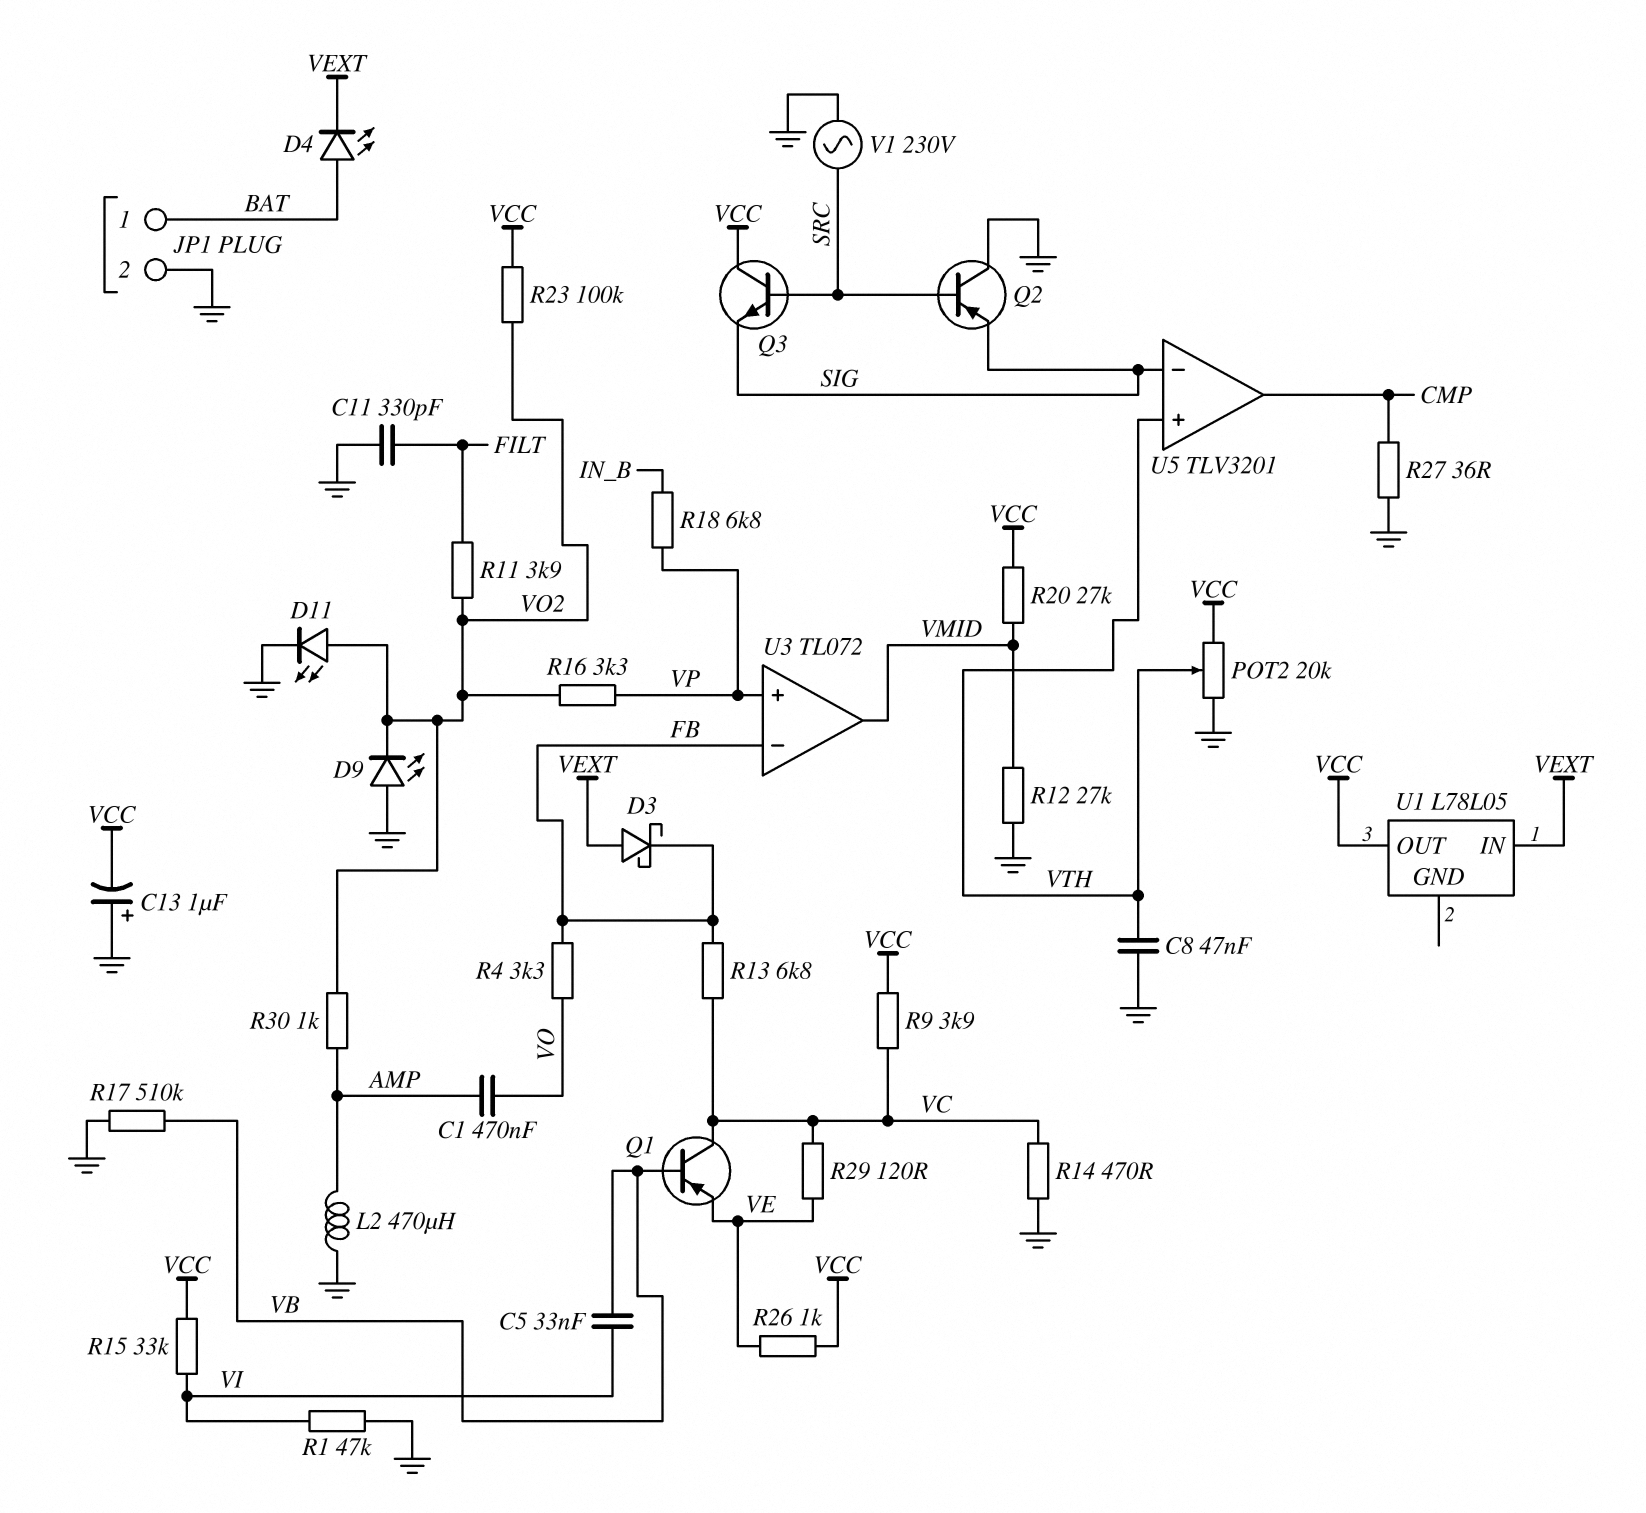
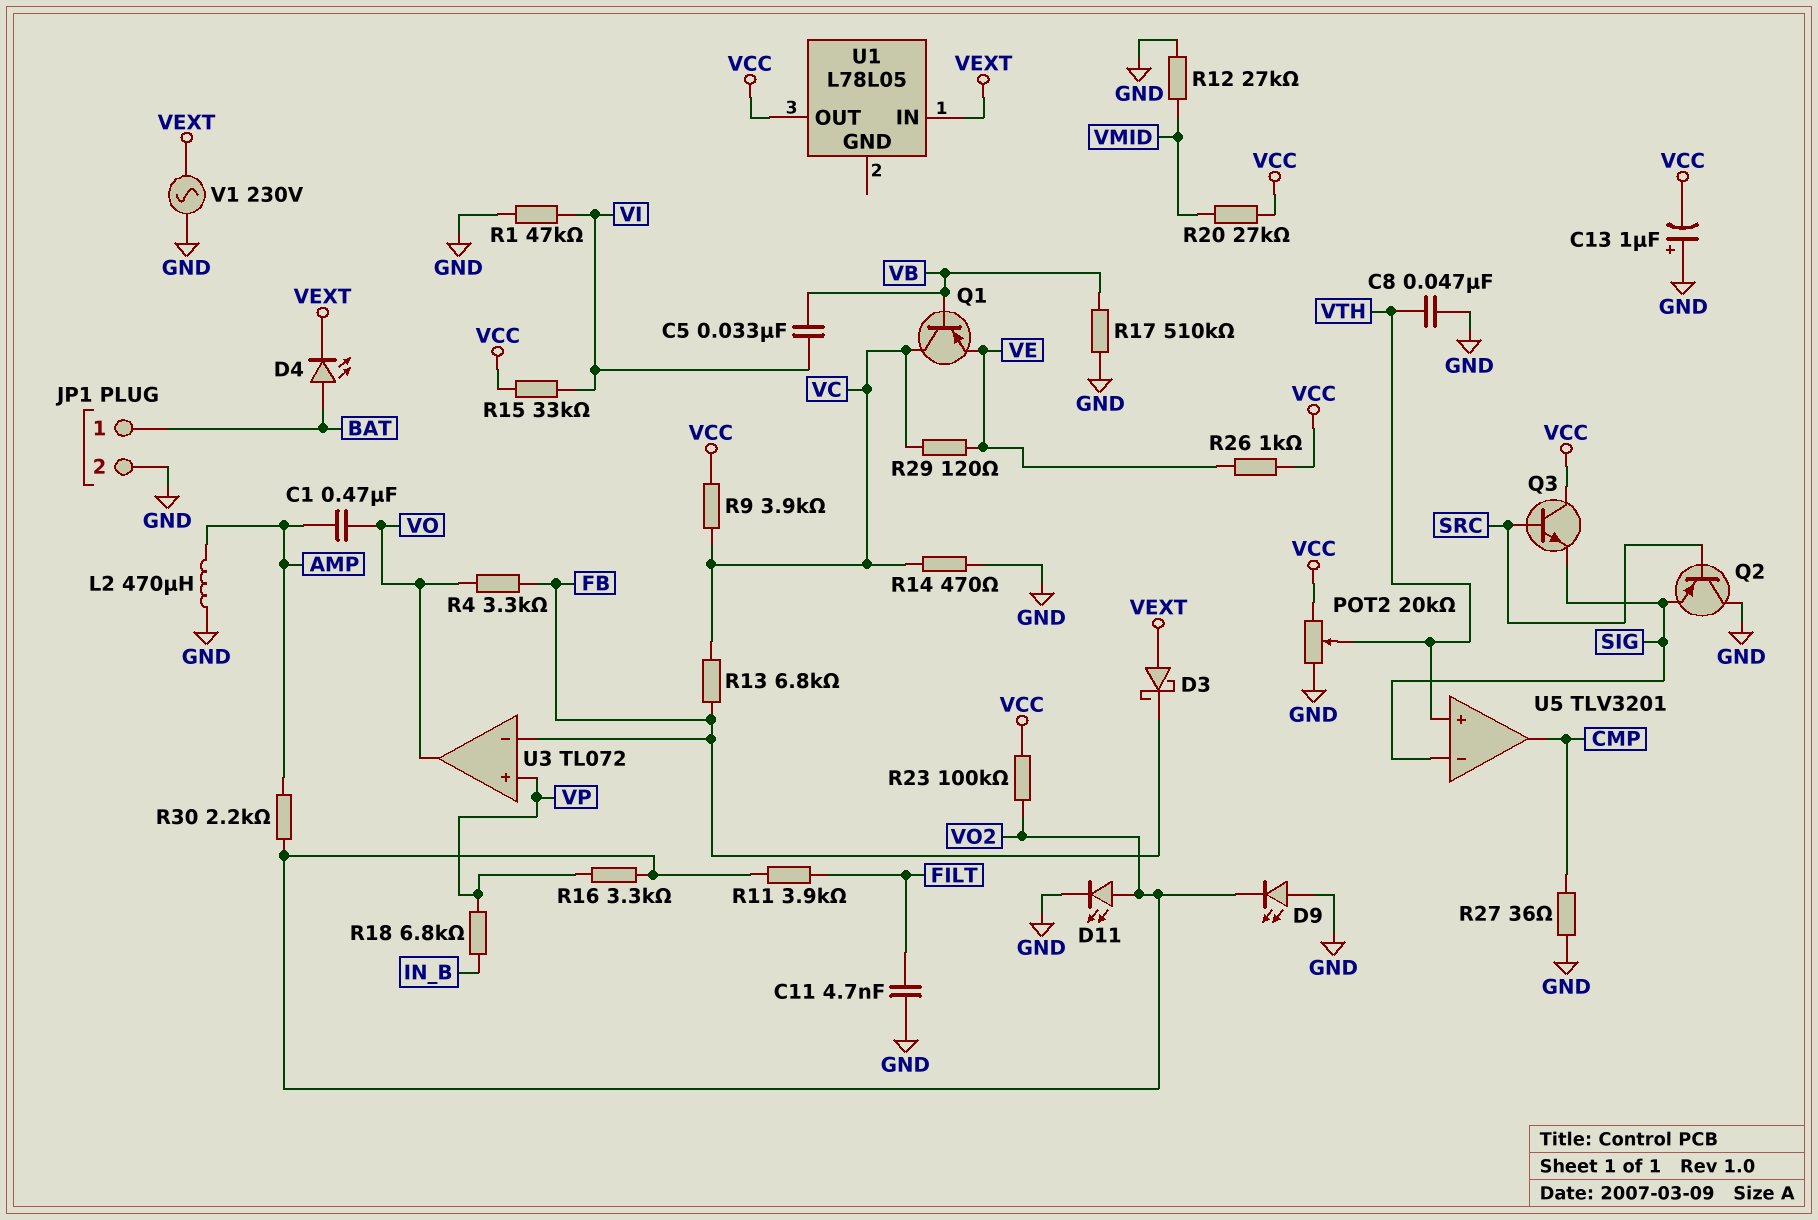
C11: 330pF (FILT, GND) -> 4.7nF (FILT, GND)
R30: 1k (AMP, VO2) -> 2.2k (AMP, VO2)
U3 pin out: VMID -> VO
V1: AC 230V (GND, SRC) -> AC 230V (GND, VEXT)

